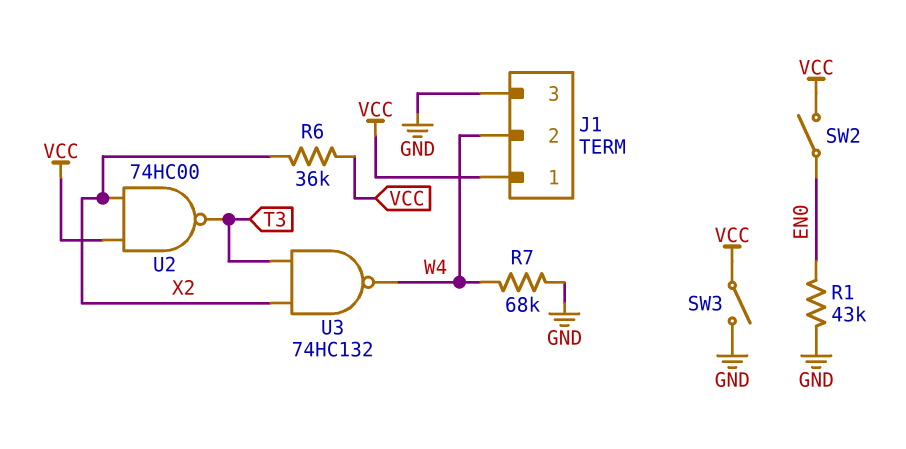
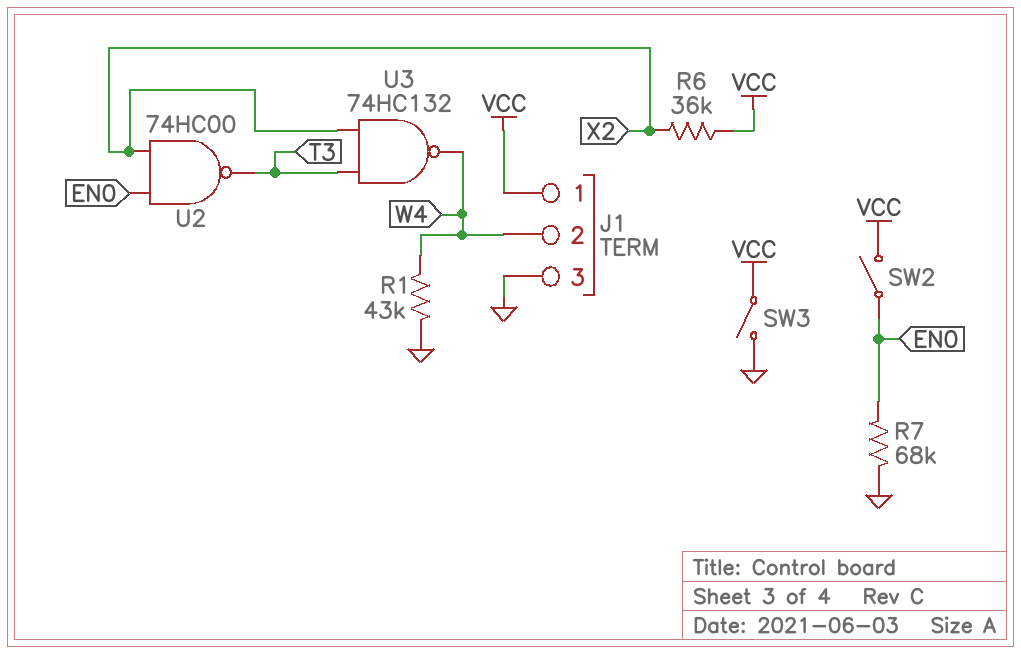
R1: 43k (EN0, GND) -> 43k (GND, W4)
R7: 68k (GND, W4) -> 68k (EN0, GND)
U2: NAND 74HC00 (in VCC, in X2, out T3) -> NAND 74HC00 (in EN0, in X2, out T3)

